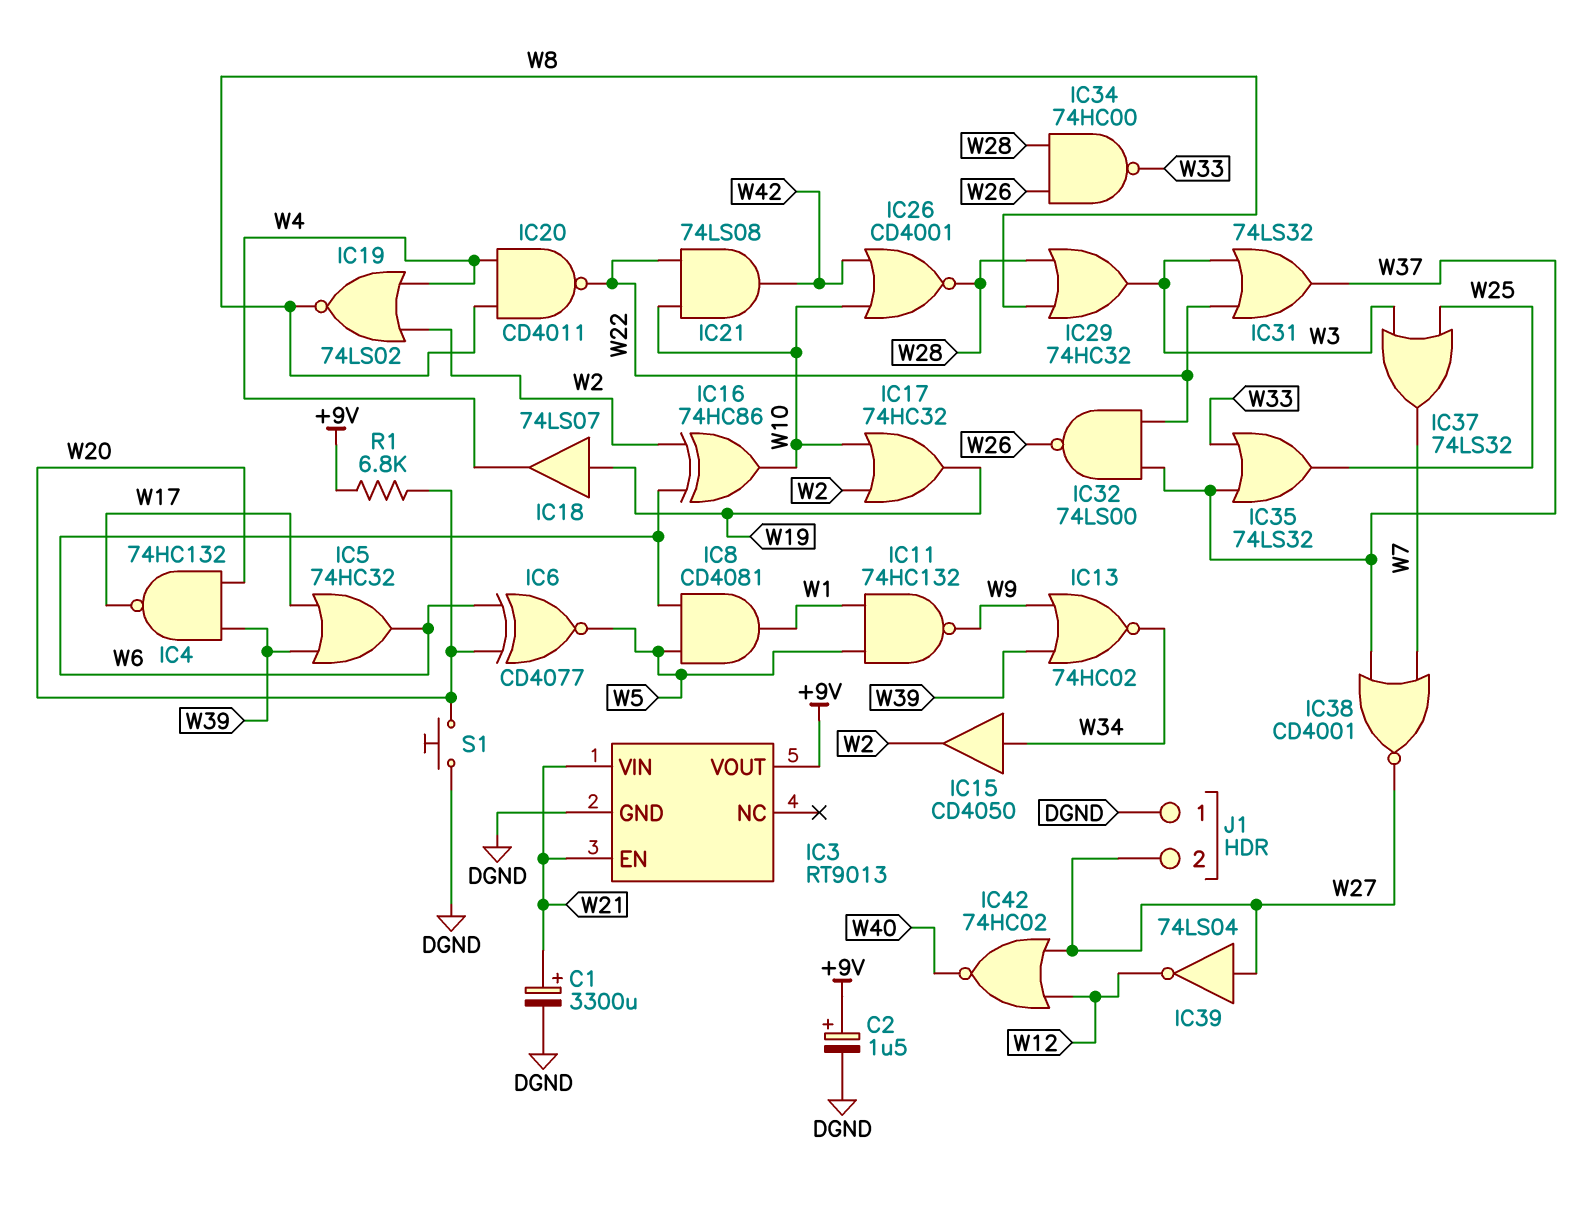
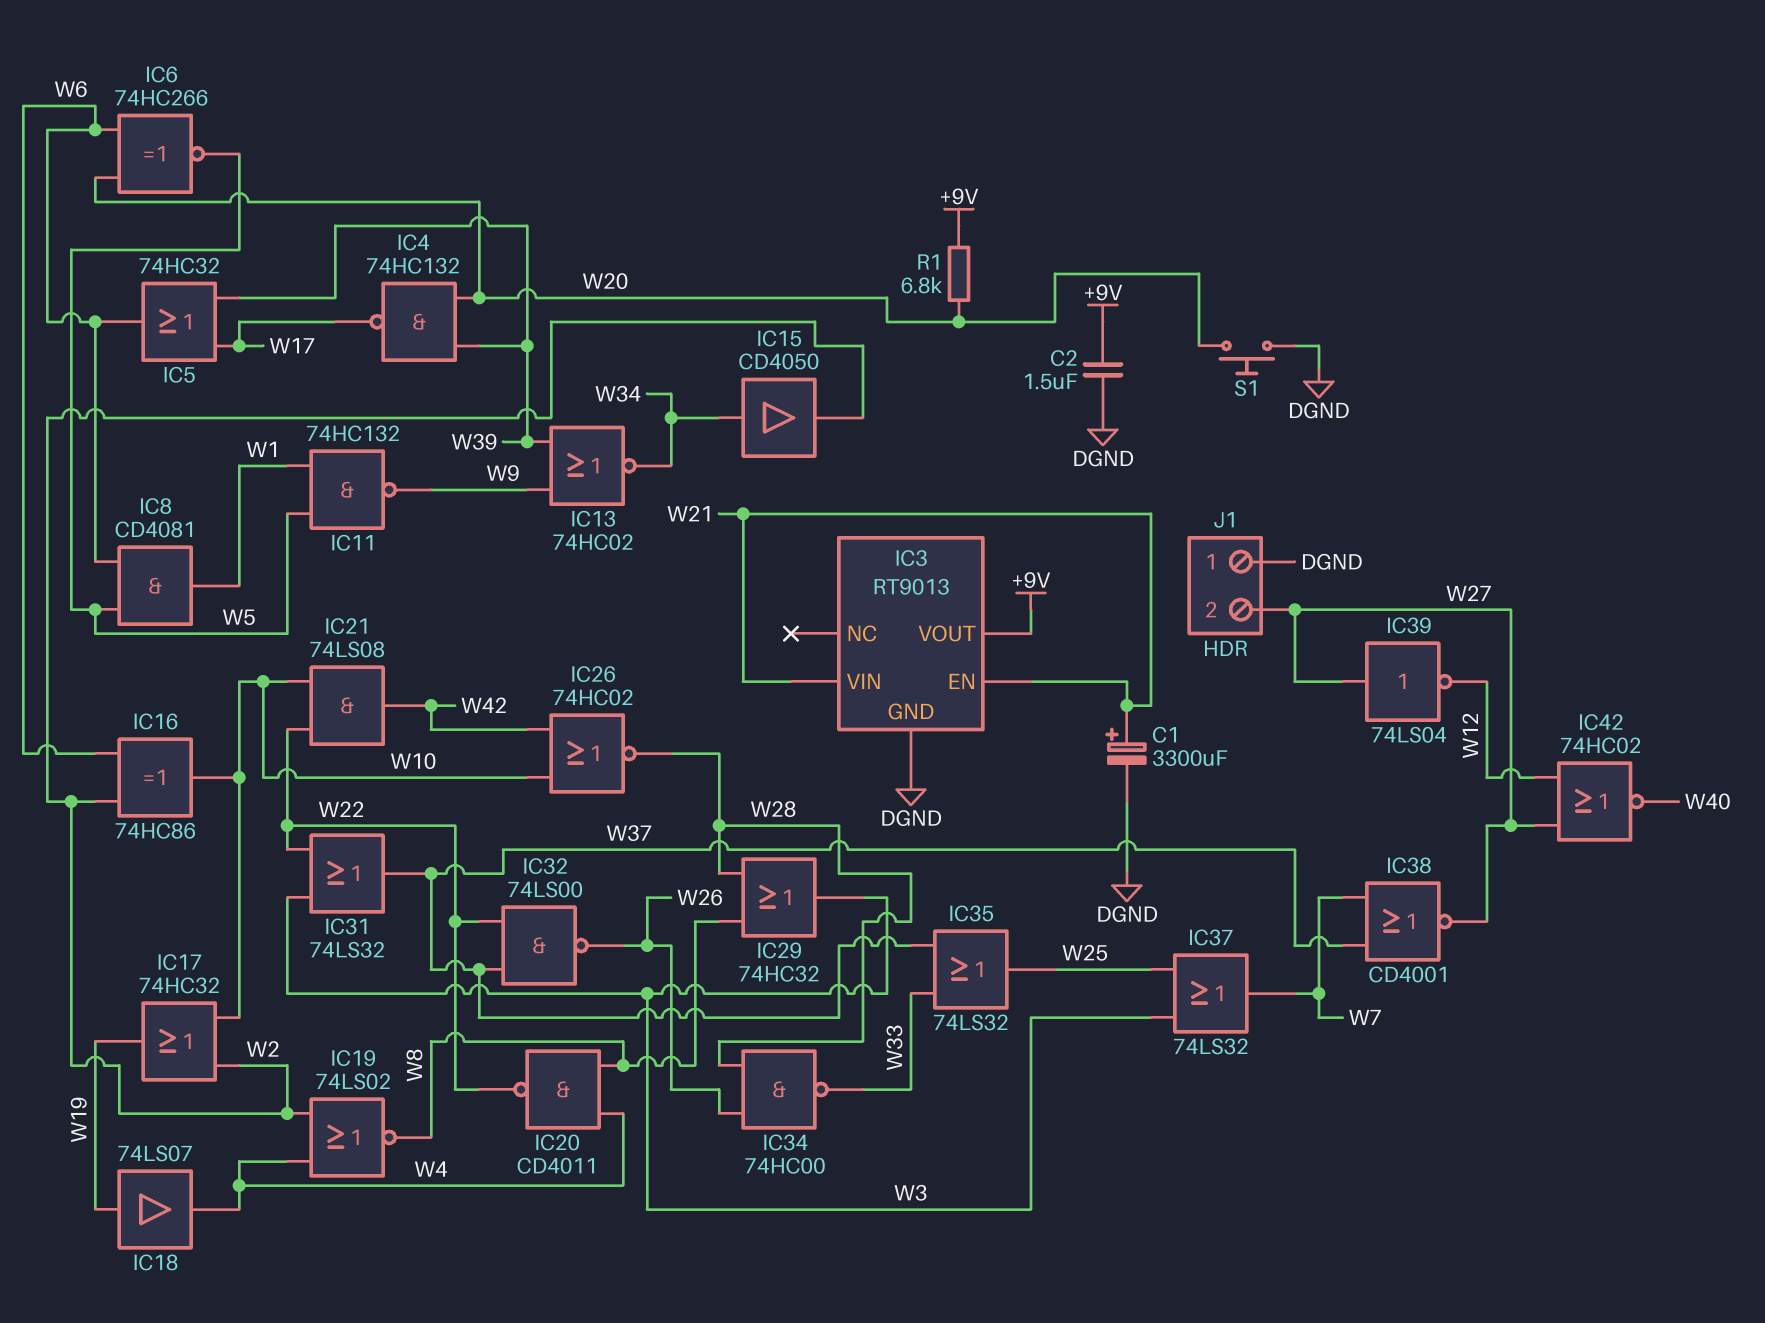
C2: 1.5uF (plus +9V, minus DGND) -> 1.5uF (+9V, DGND)
IC6: XNOR CD4077 (in W6, in W20, out W5) -> XNOR 74HC266 (in W6, in W20, out W5)
IC26: NOR CD4001 (in W10, in W42, out W28) -> NOR 74HC02 (in W10, in W42, out W28)

